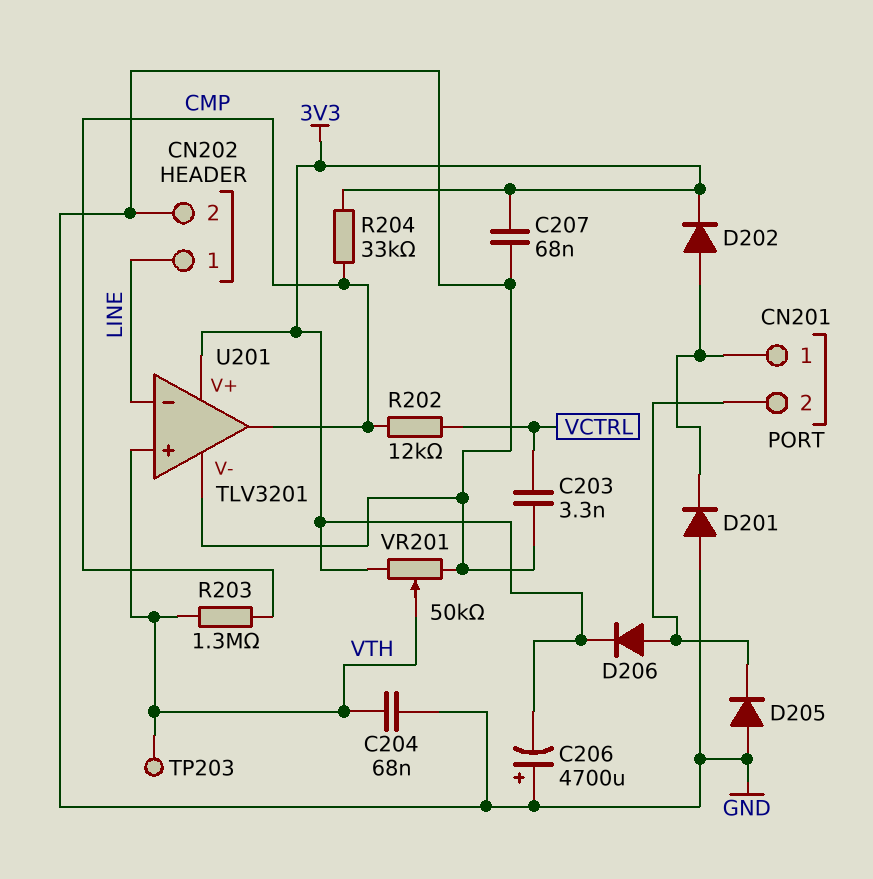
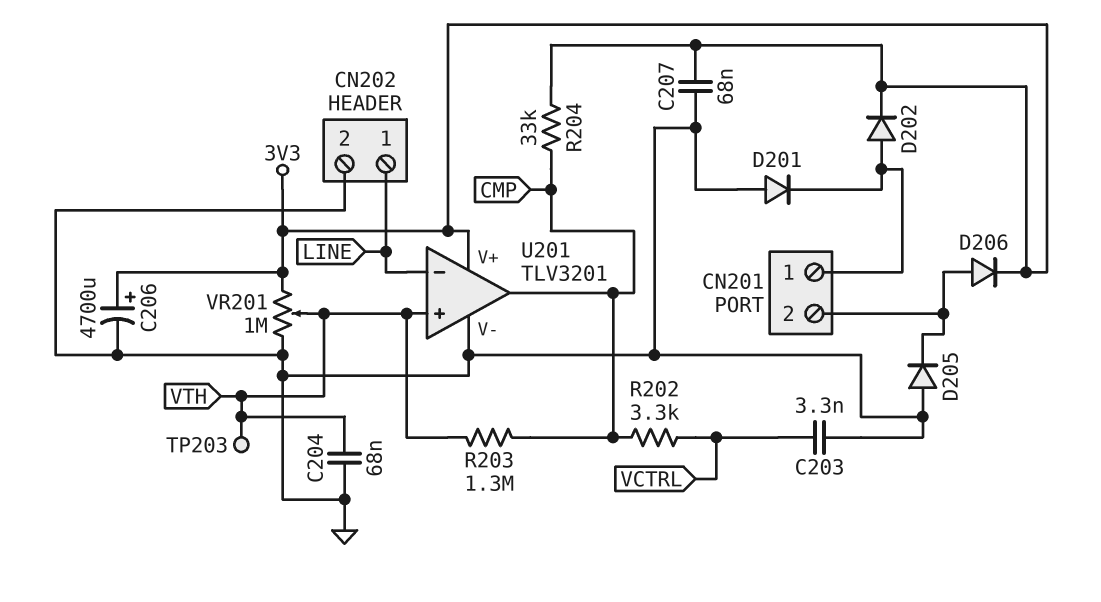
C206: 4700uF (plus GND, minus 3V3) -> 4700uF (plus 3V3, minus GND)
R202: 12k (CMP, VCTRL) -> 3.3k (CMP, VCTRL)
VR201: 50k (3V3, GND, wiper VTH) -> 1M (3V3, GND, wiper VTH)

